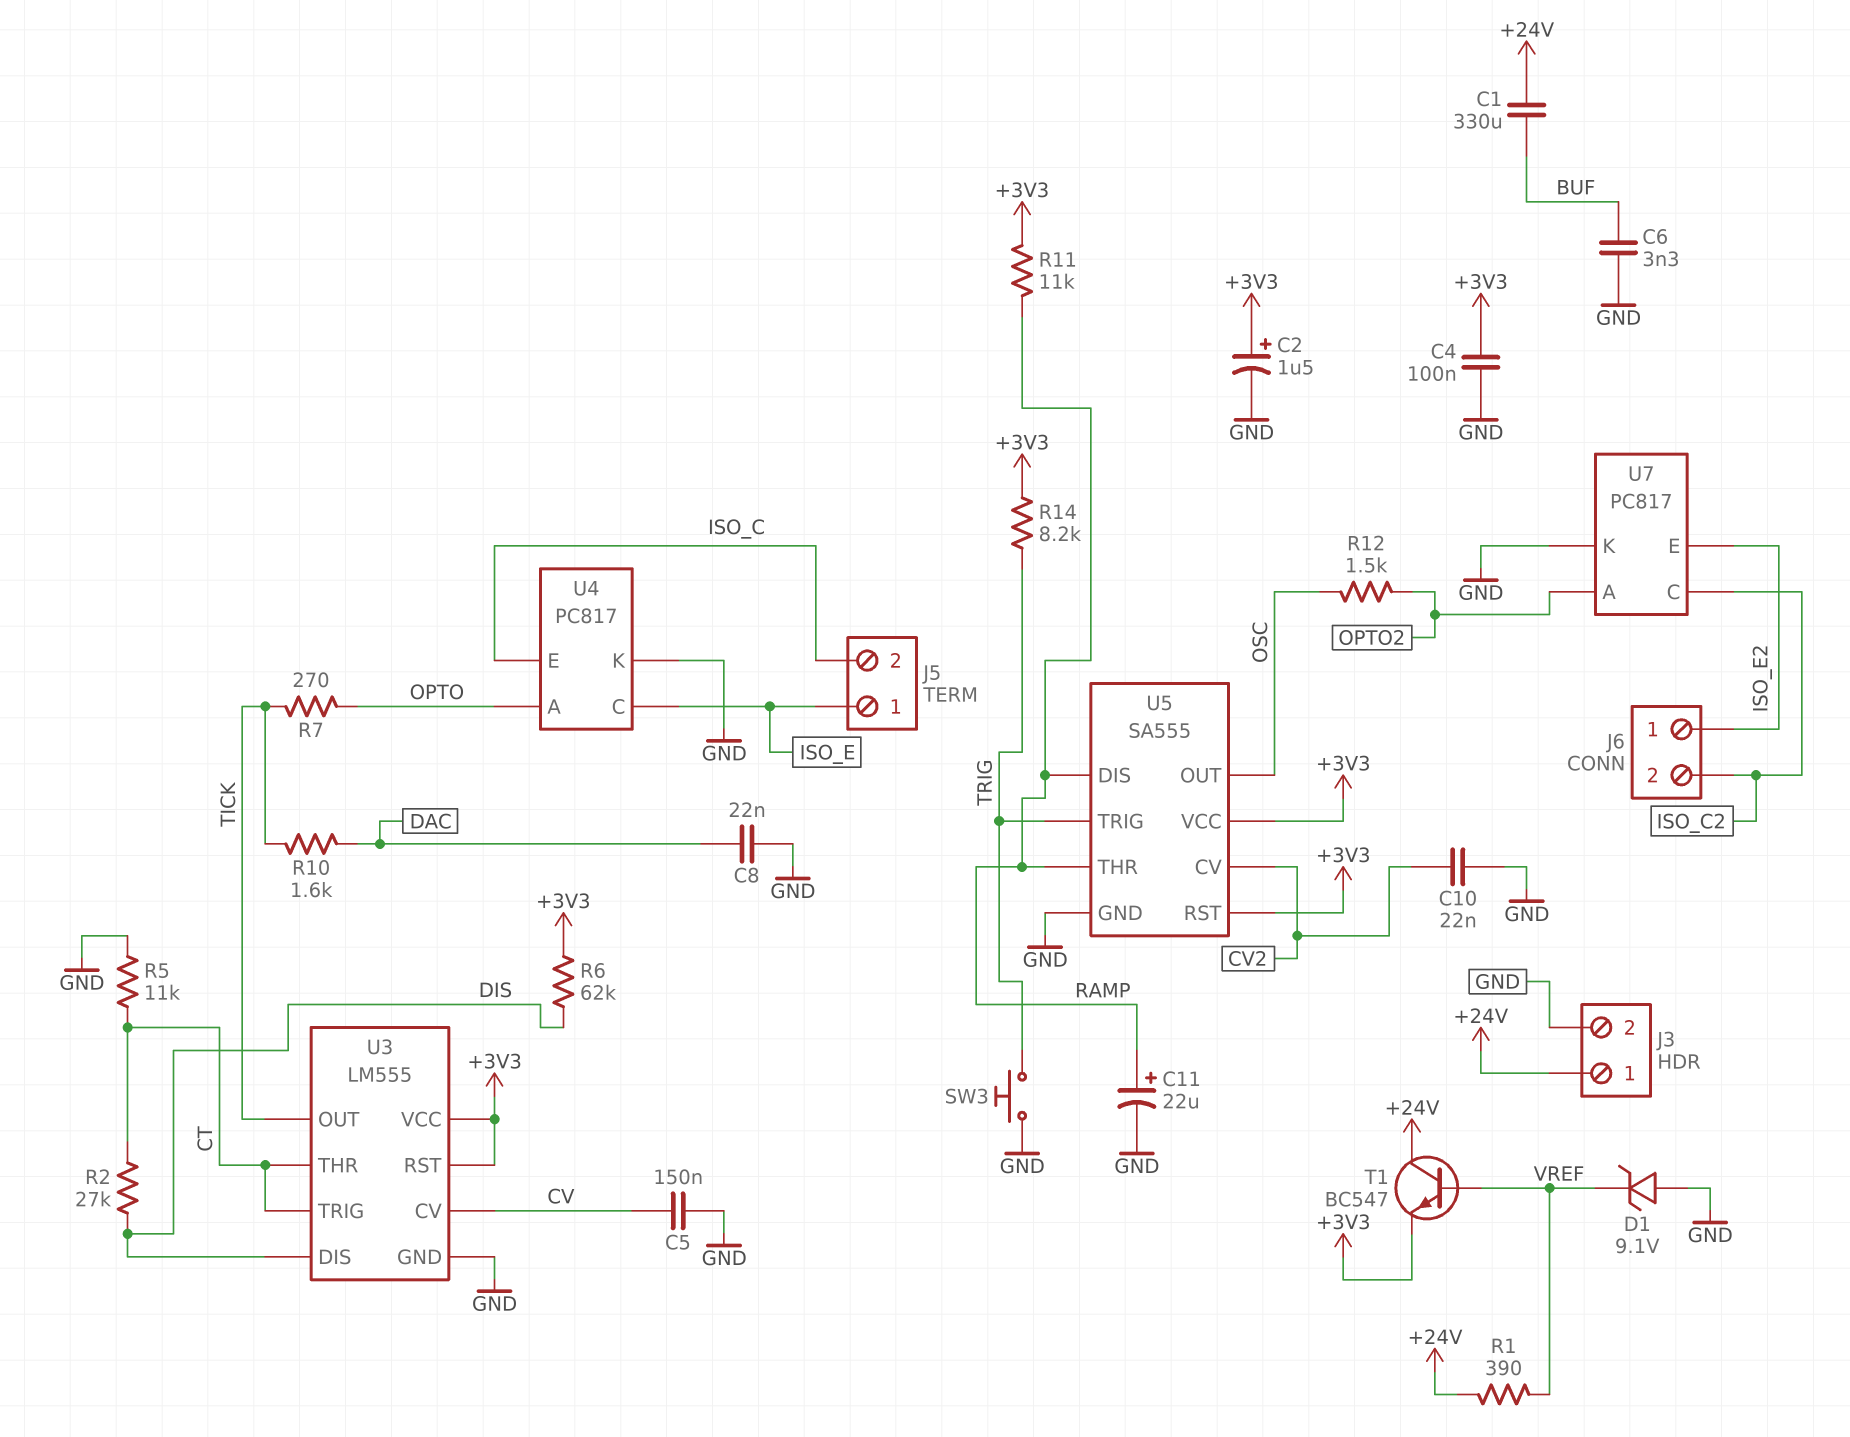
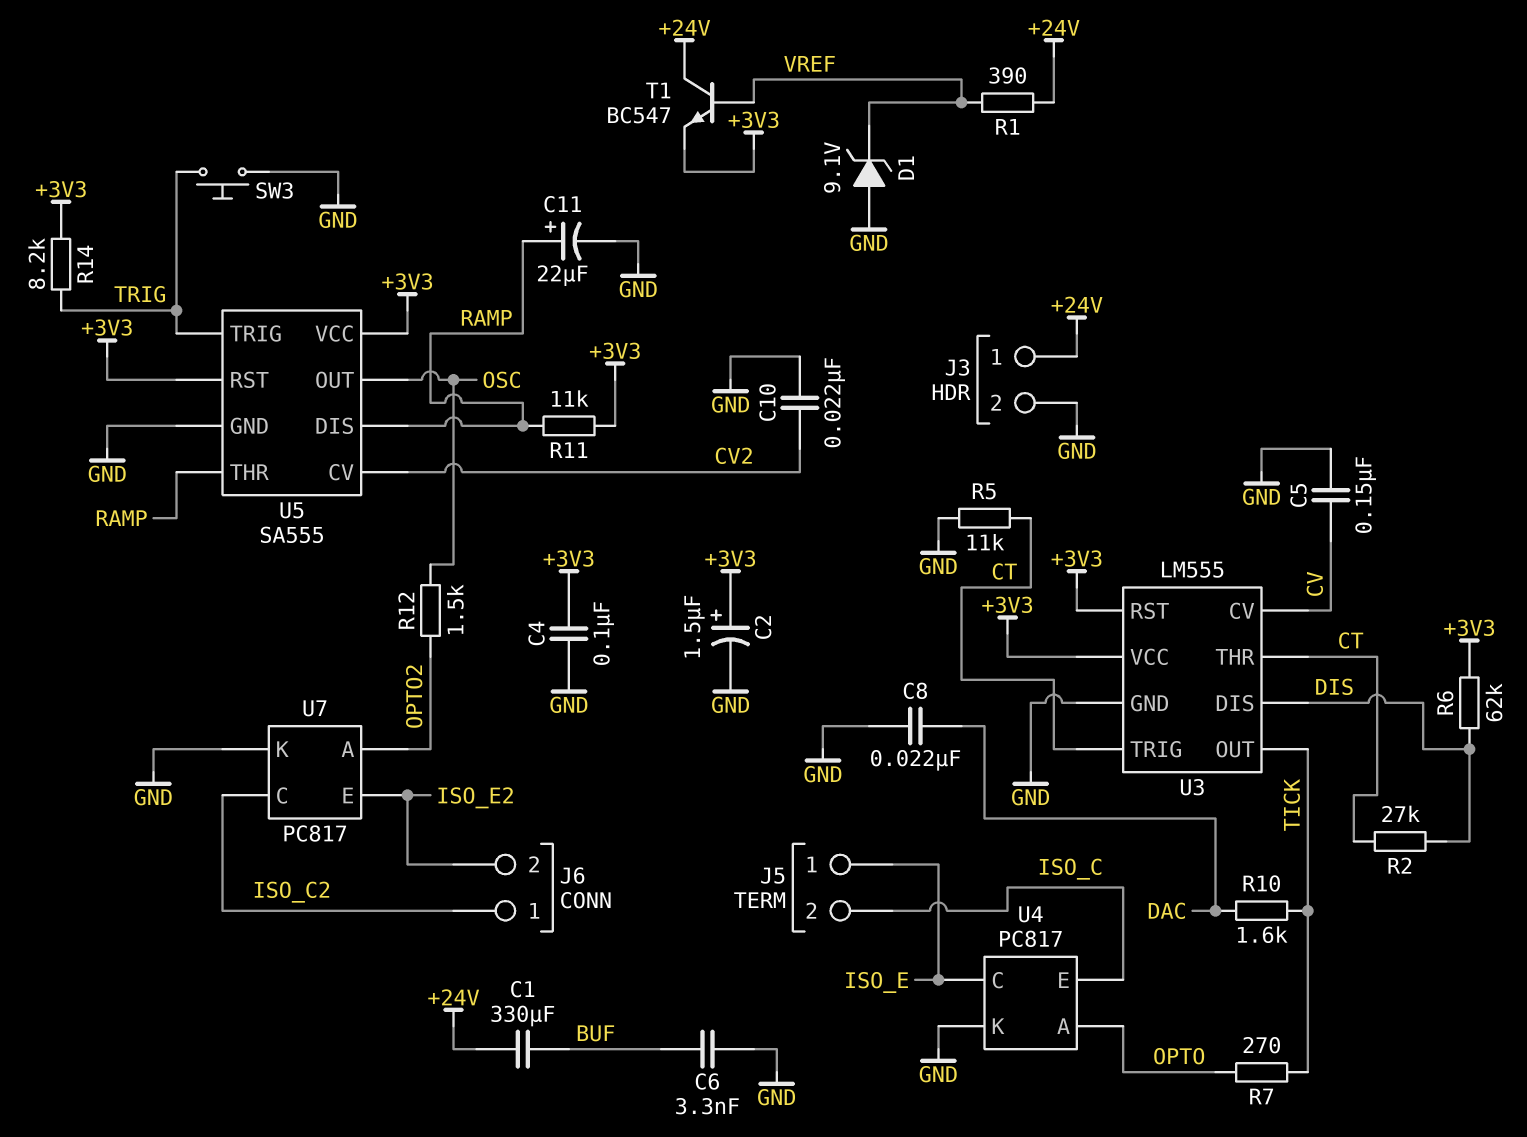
J6 pin 1: ISO_E2 -> ISO_C2
J6 pin 2: ISO_C2 -> ISO_E2

